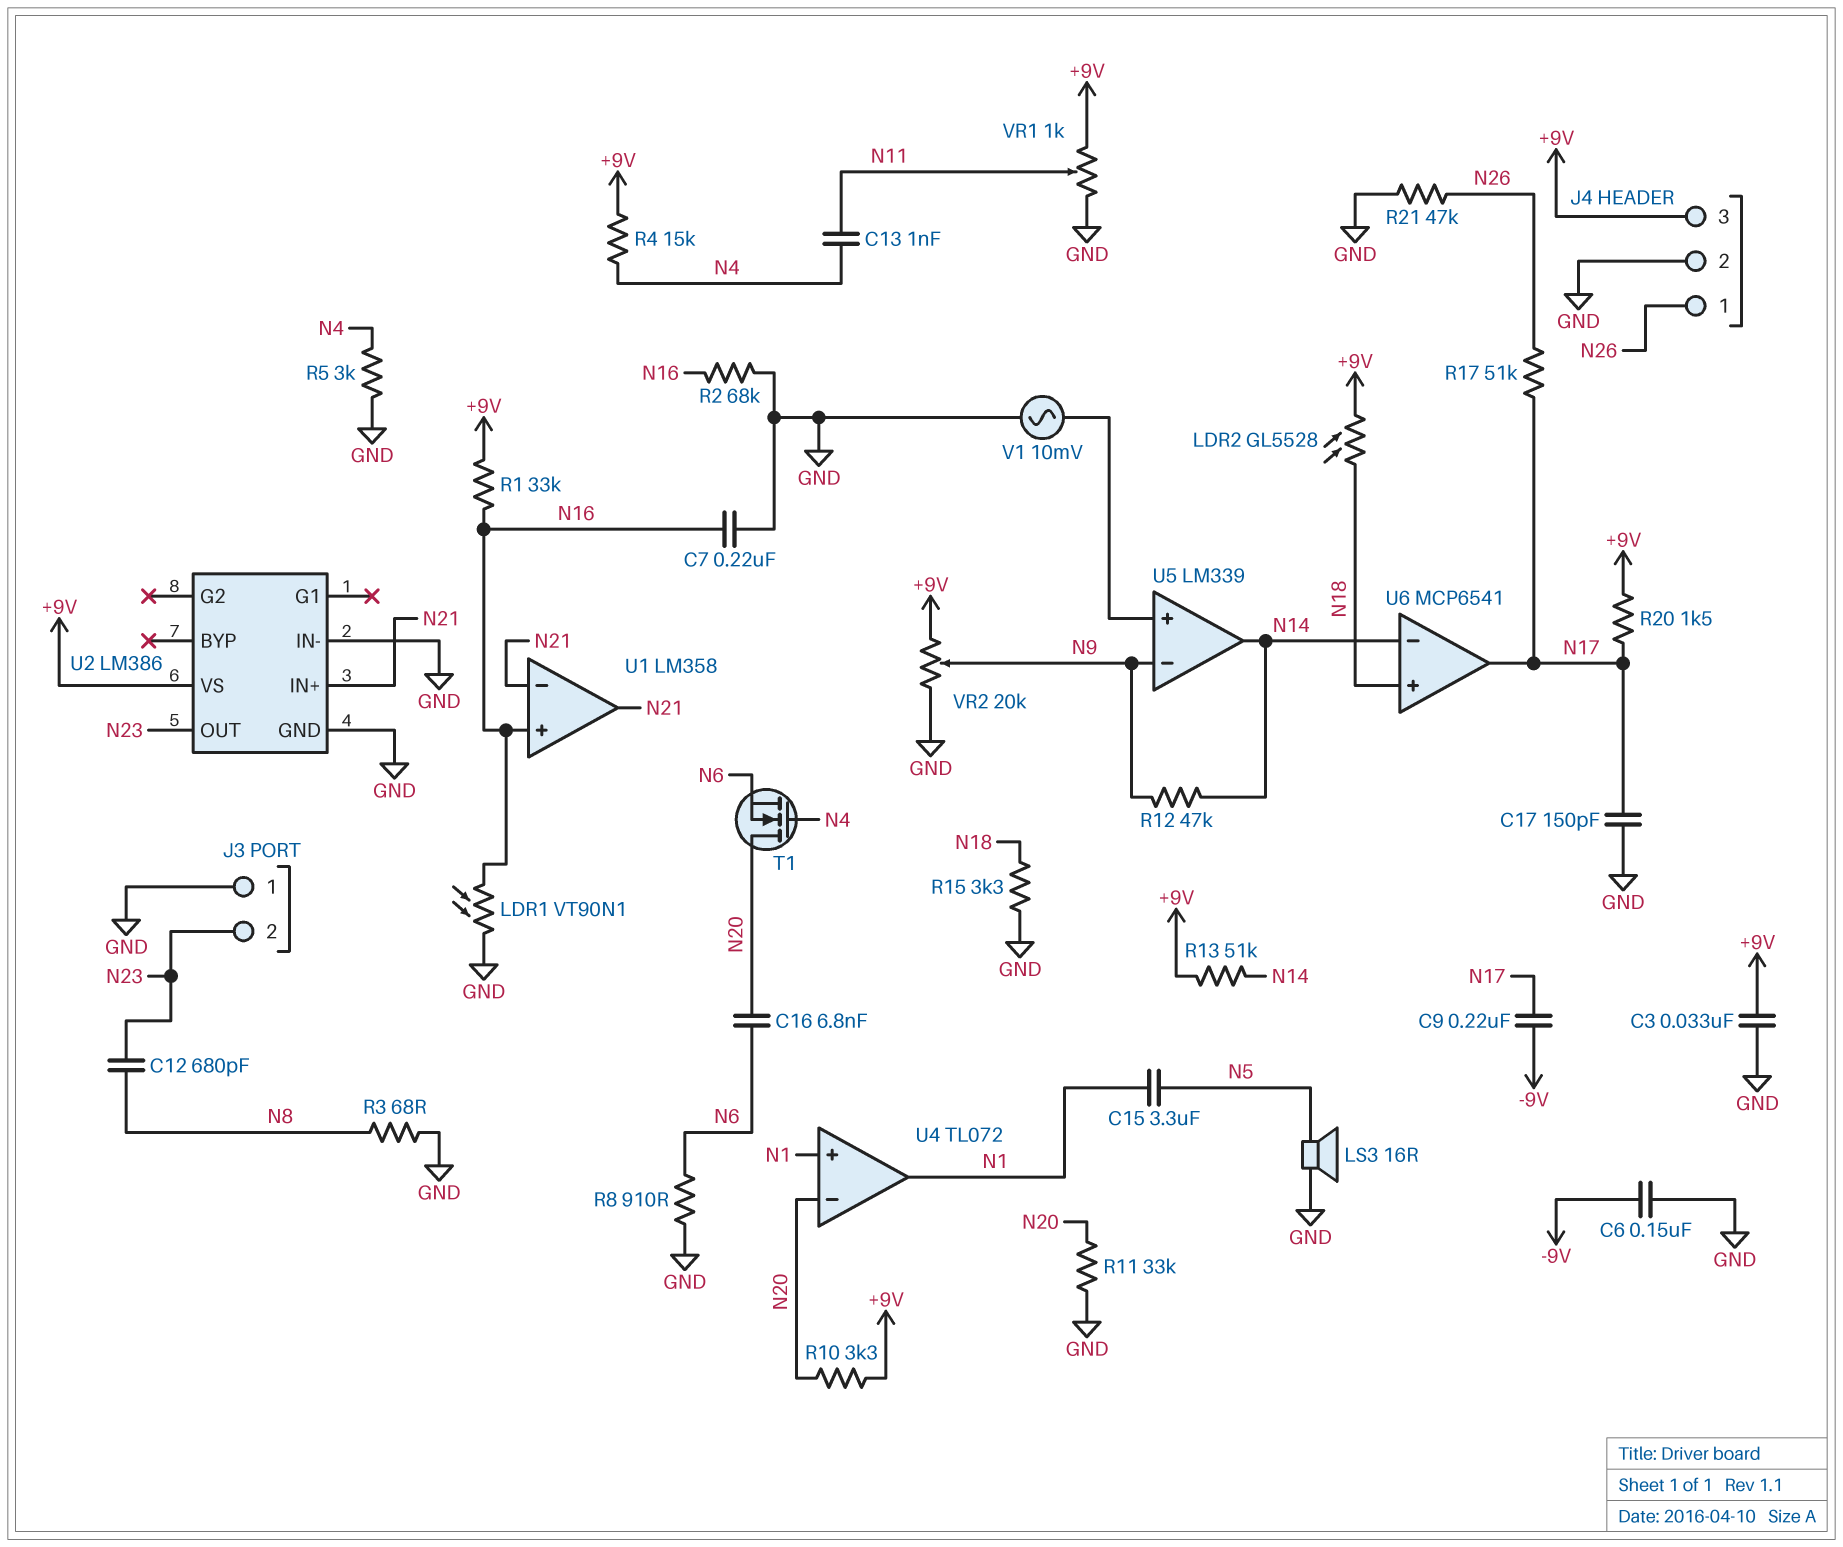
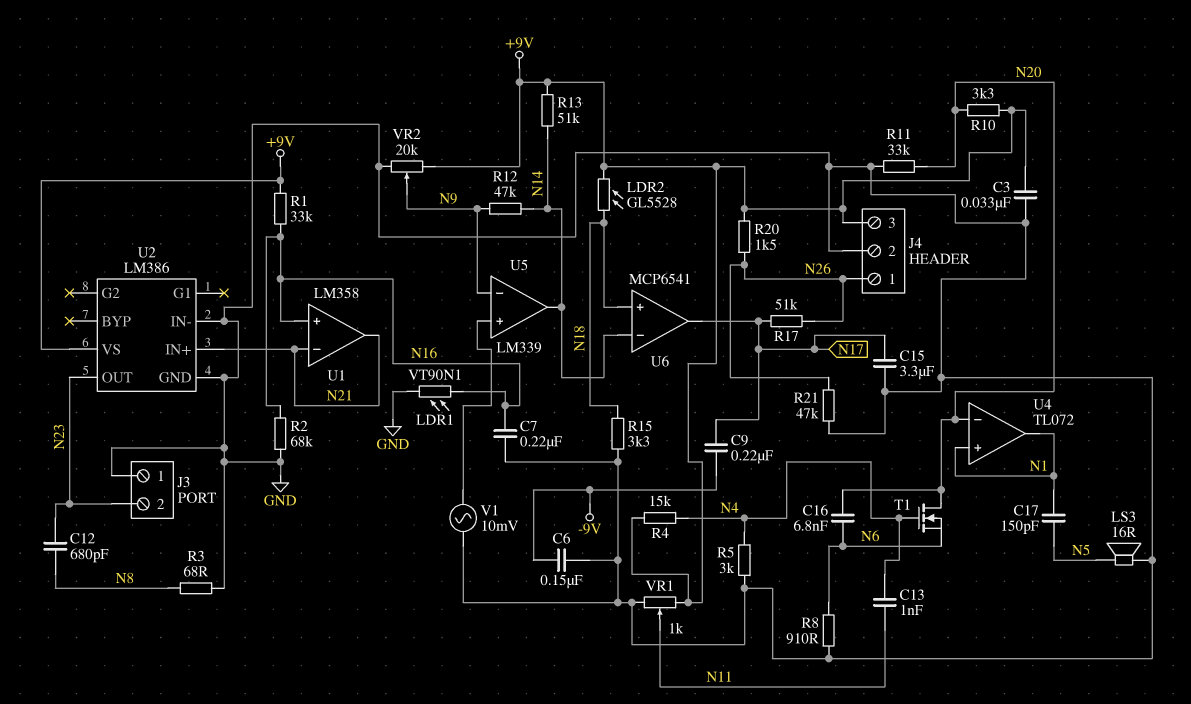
C15: 3.3uF (N1, N5) -> 3.3uF (GND, N17)
C17: 150pF (GND, N17) -> 150pF (N1, N5)
R20: 1.5k (+9V, N17) -> 1.5k (+9V, N26)

